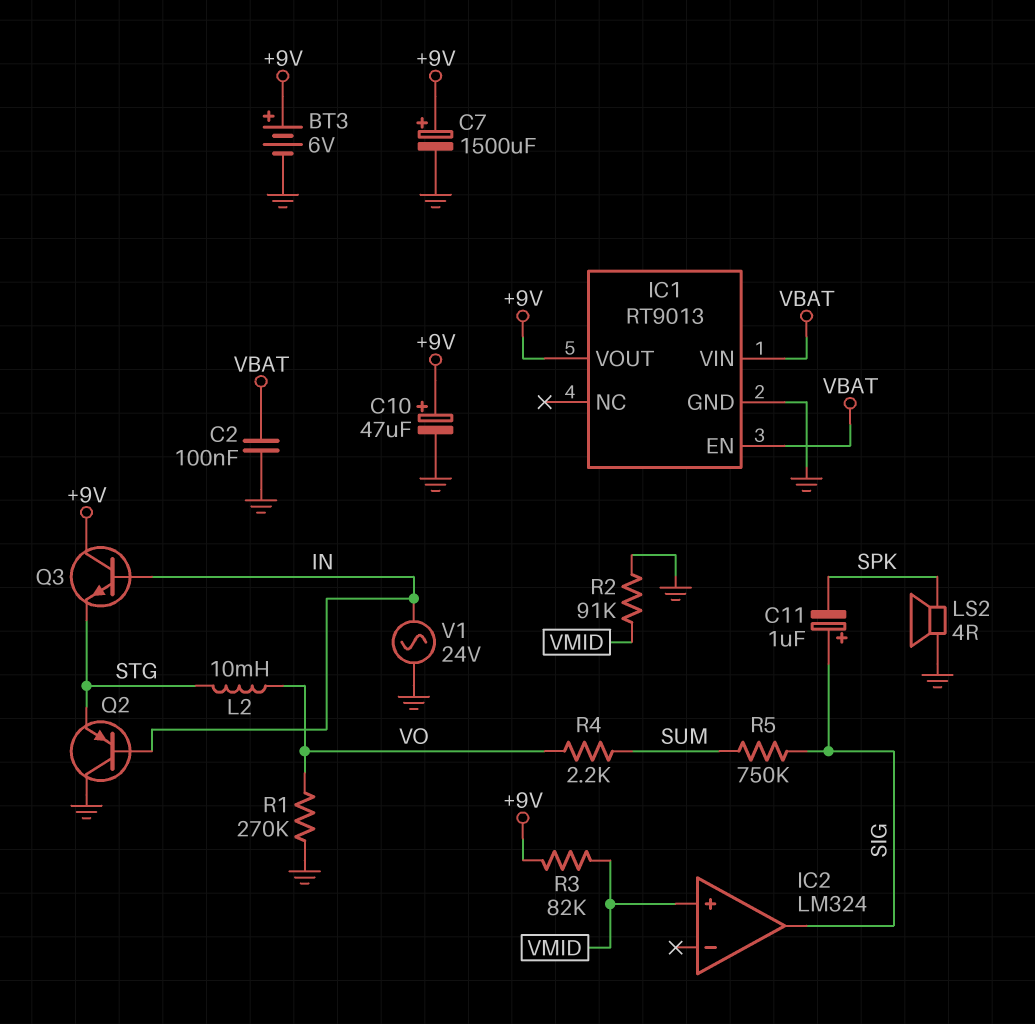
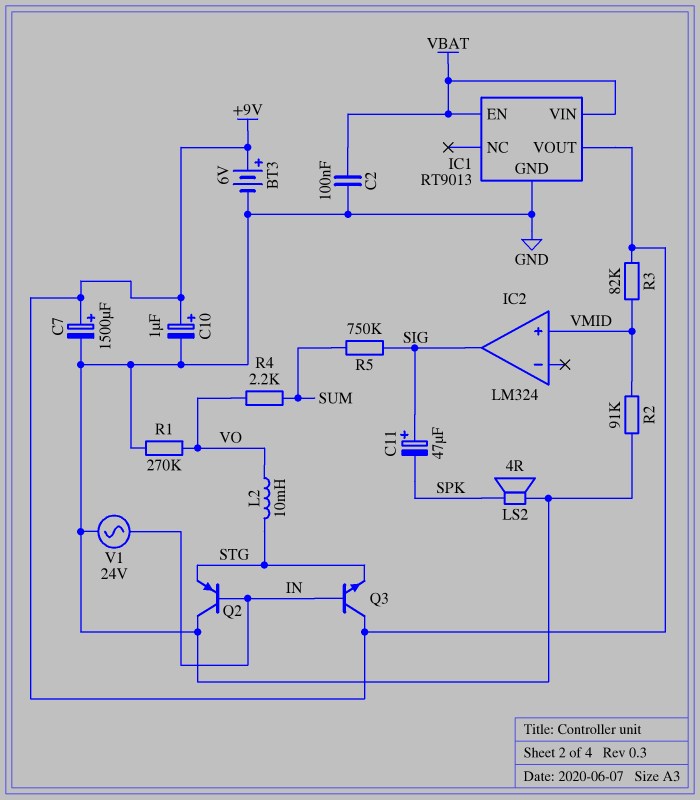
C10: 47uF (plus +9V, minus GND) -> 1uF (plus +9V, minus GND)
C11: 1uF (plus SIG, minus SPK) -> 47uF (plus SIG, minus SPK)

